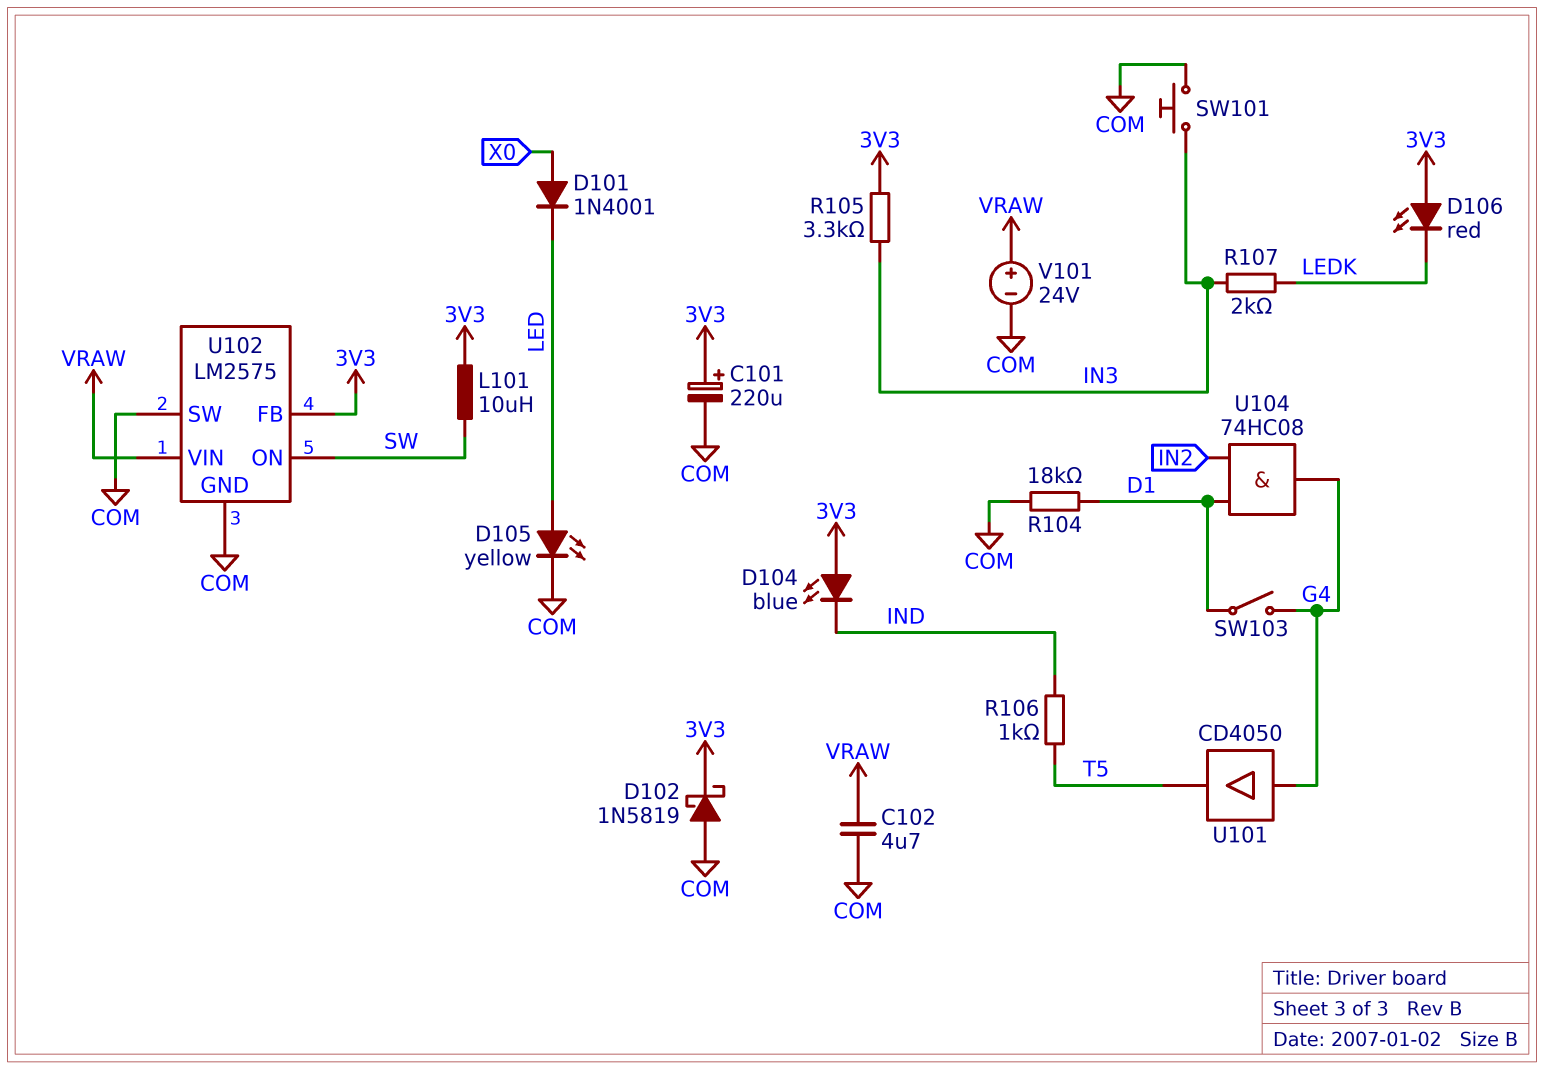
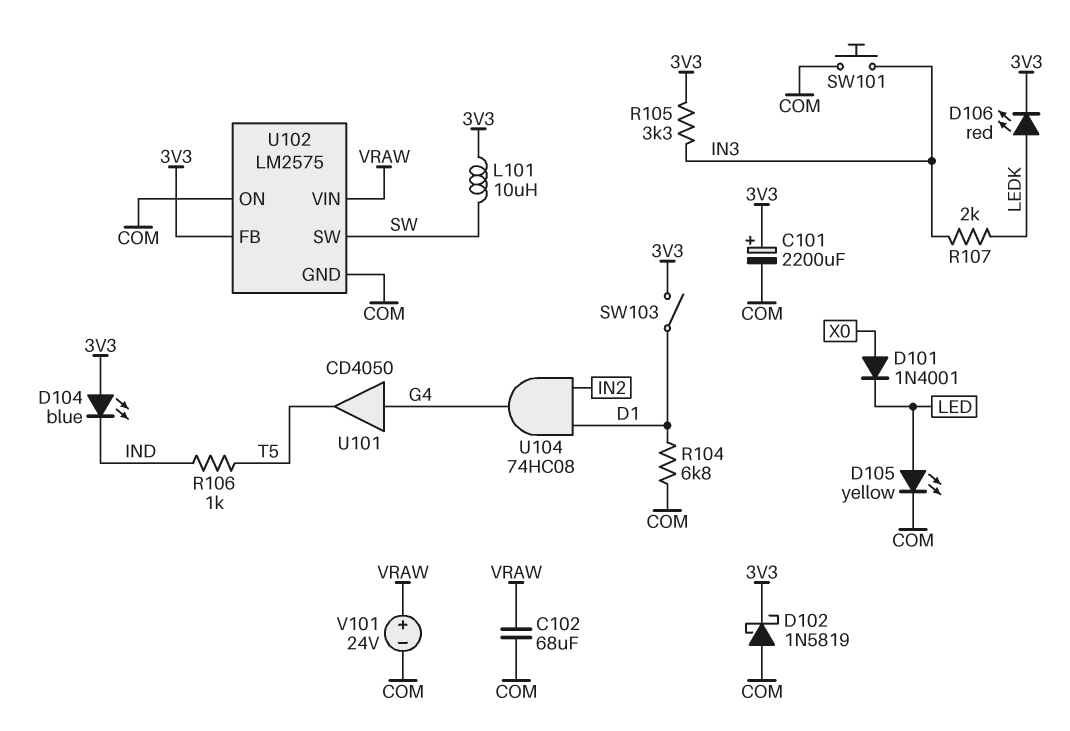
C101: 220uF (plus 3V3, minus COM) -> 2200uF (plus 3V3, minus COM)
C102: 4.7uF (COM, VRAW) -> 68uF (COM, VRAW)
D106: LED red (A 3V3, K LEDK) -> LED red (A LEDK, K 3V3)
R104: 18k (COM, D1) -> 6.8k (COM, D1)
SW103: switch (D1, G4) -> switch (3V3, D1)
U102 pin ON: SW -> COM
U102 pin SW: COM -> SW

